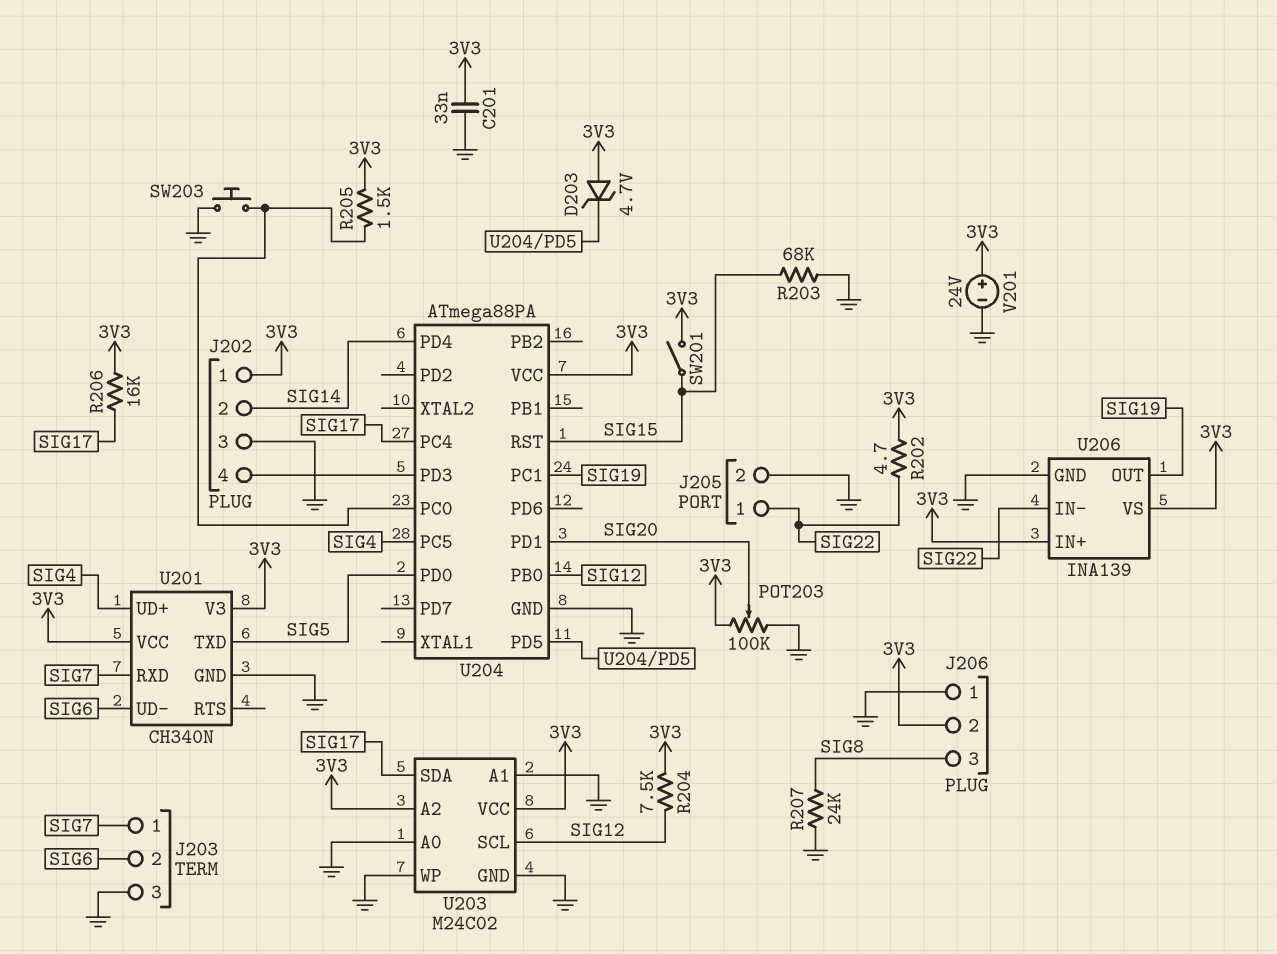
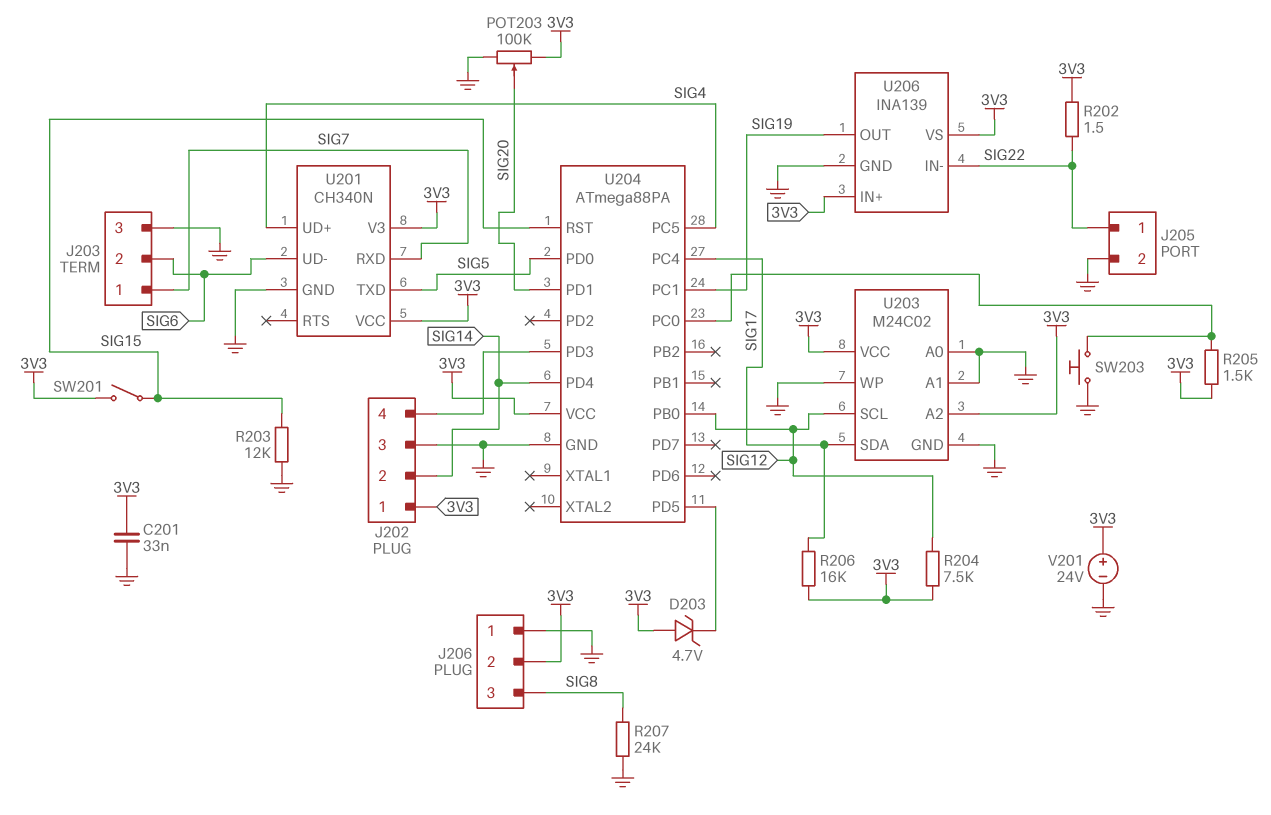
R202: 4.7 (3V3, SIG22) -> 1.5 (3V3, SIG22)
R203: 68k (GND, SIG15) -> 12k (GND, SIG15)

